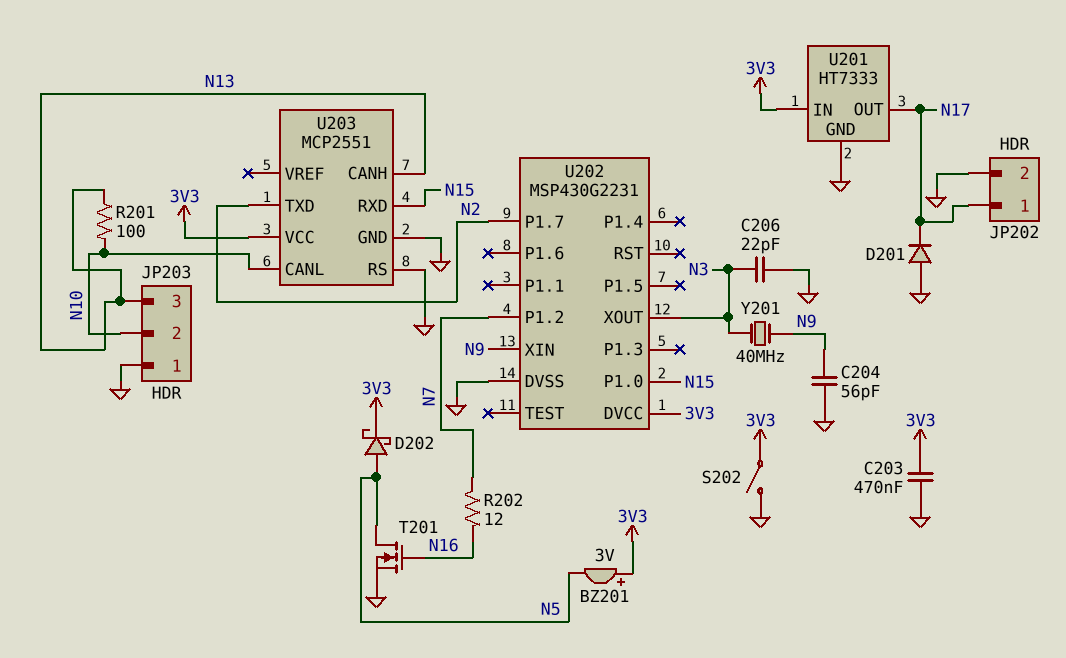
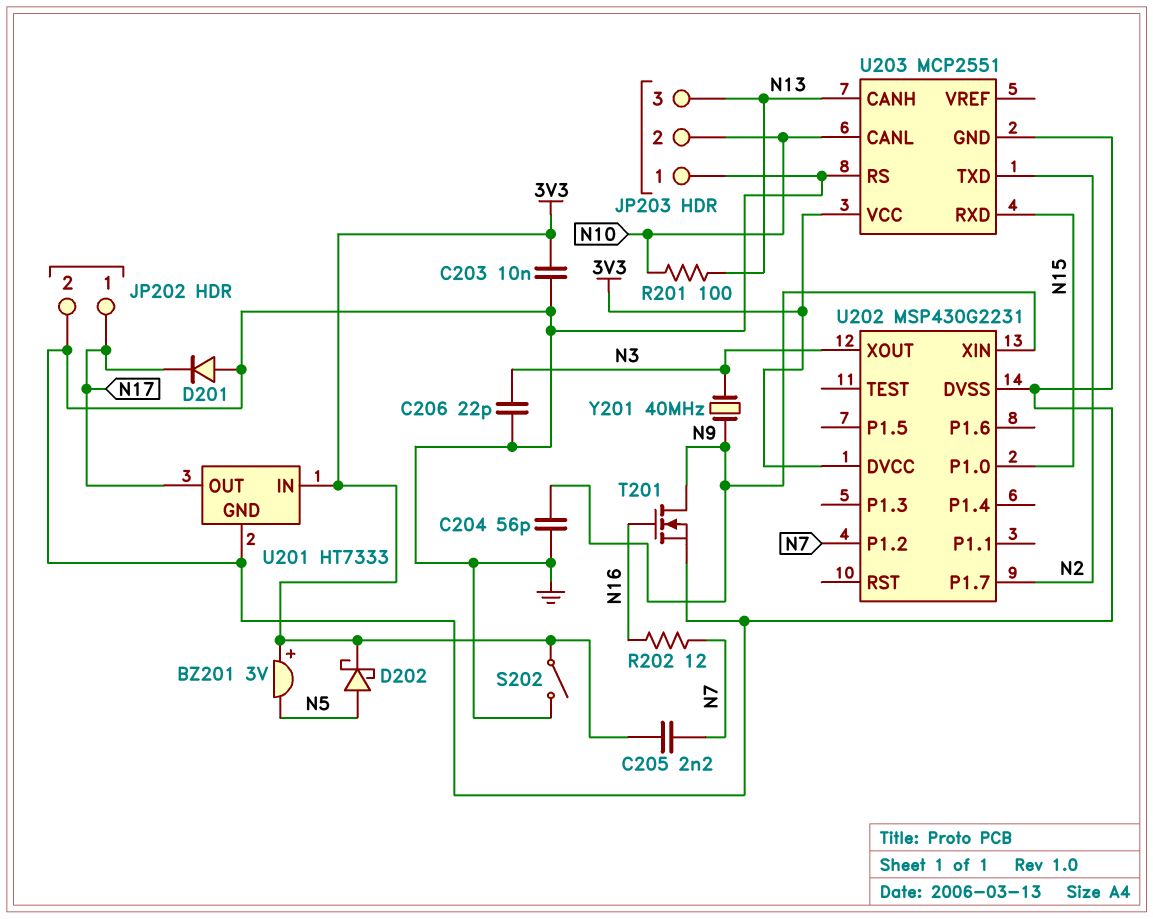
C203: 470nF (3V3, GND) -> 10nF (3V3, GND)
C205: none -> 2.2nF (3V3, N7)
T201: NMOS (G N16, D N5, S GND) -> NMOS (G N16, D N9, S GND)

